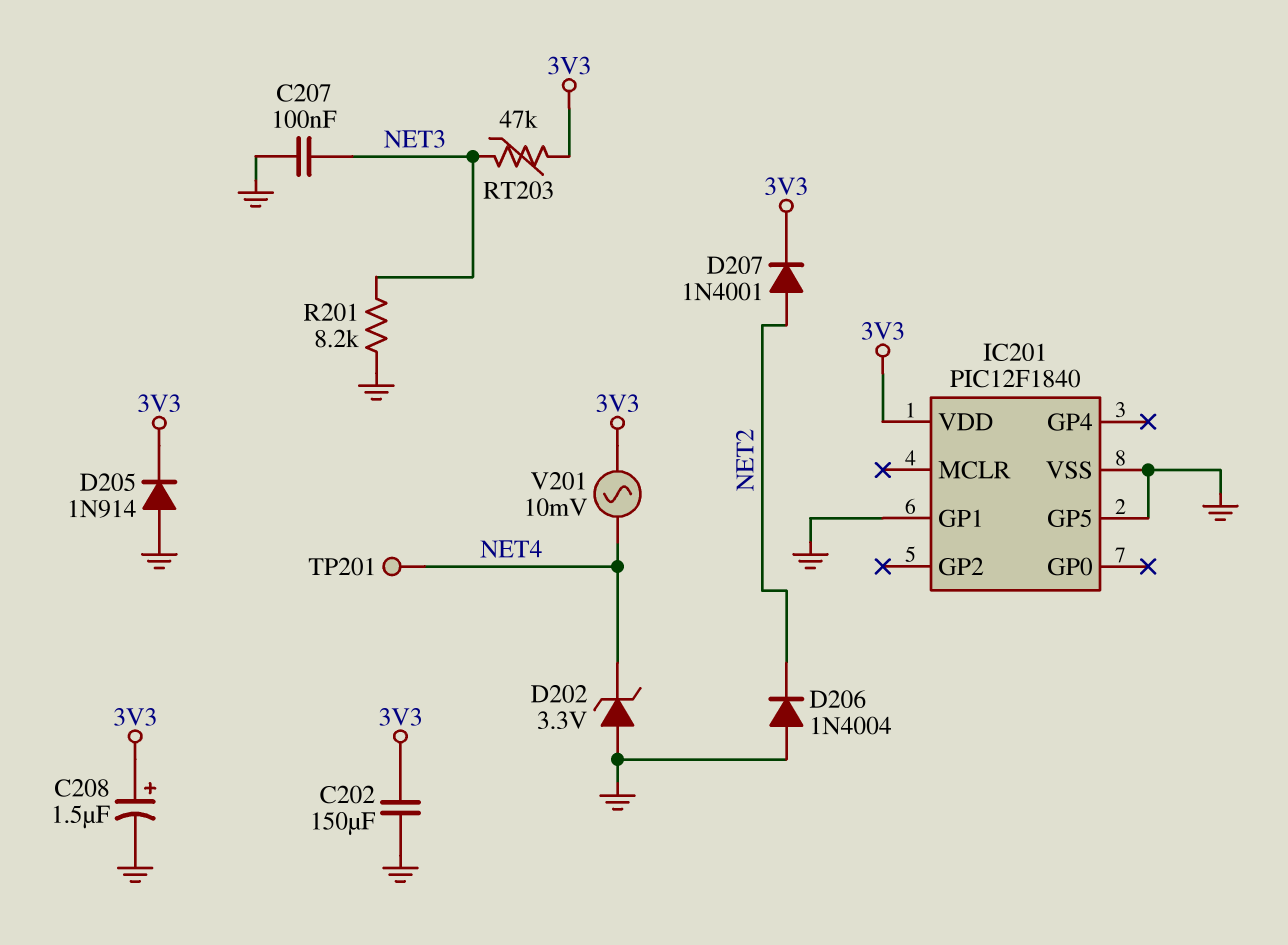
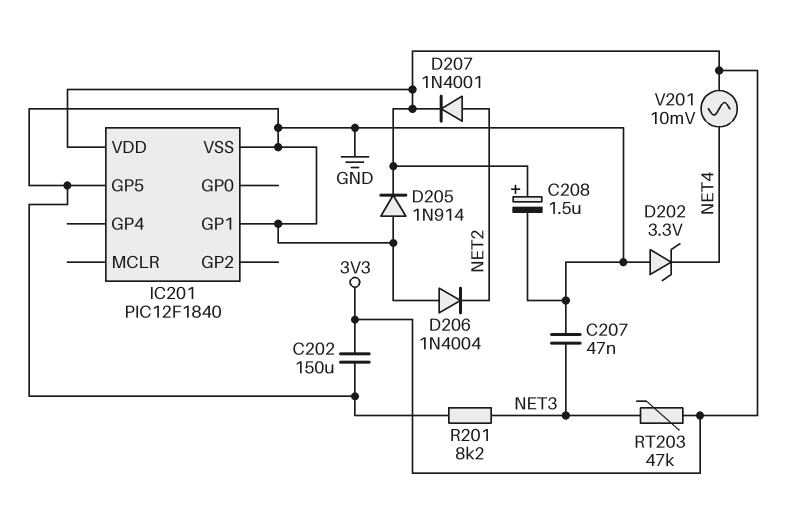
C207: 100nF (GND, NET3) -> 47nF (GND, NET3)
TP201: test point (NET4) -> none

